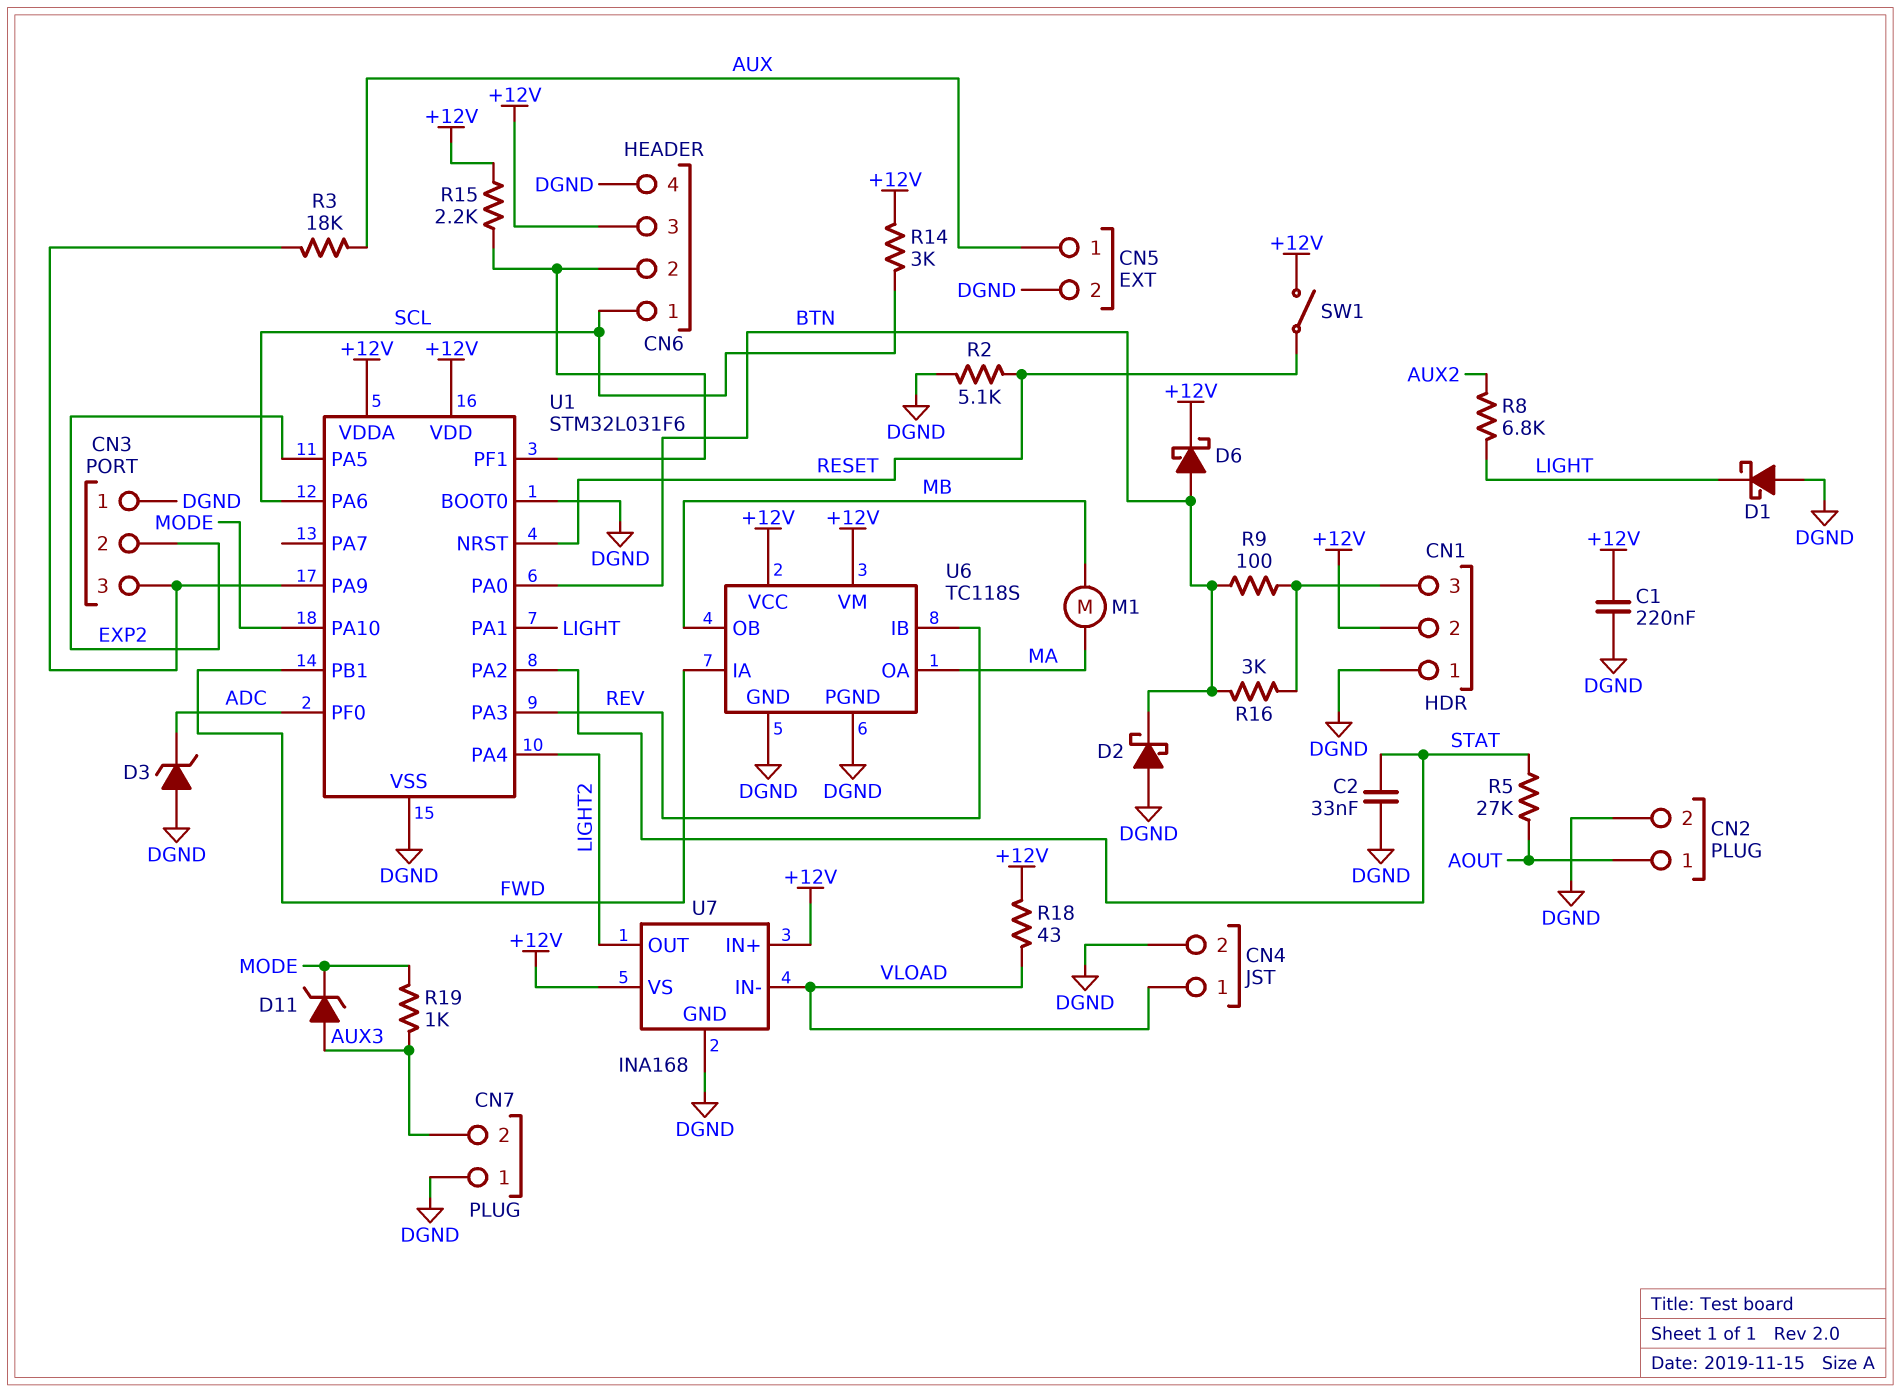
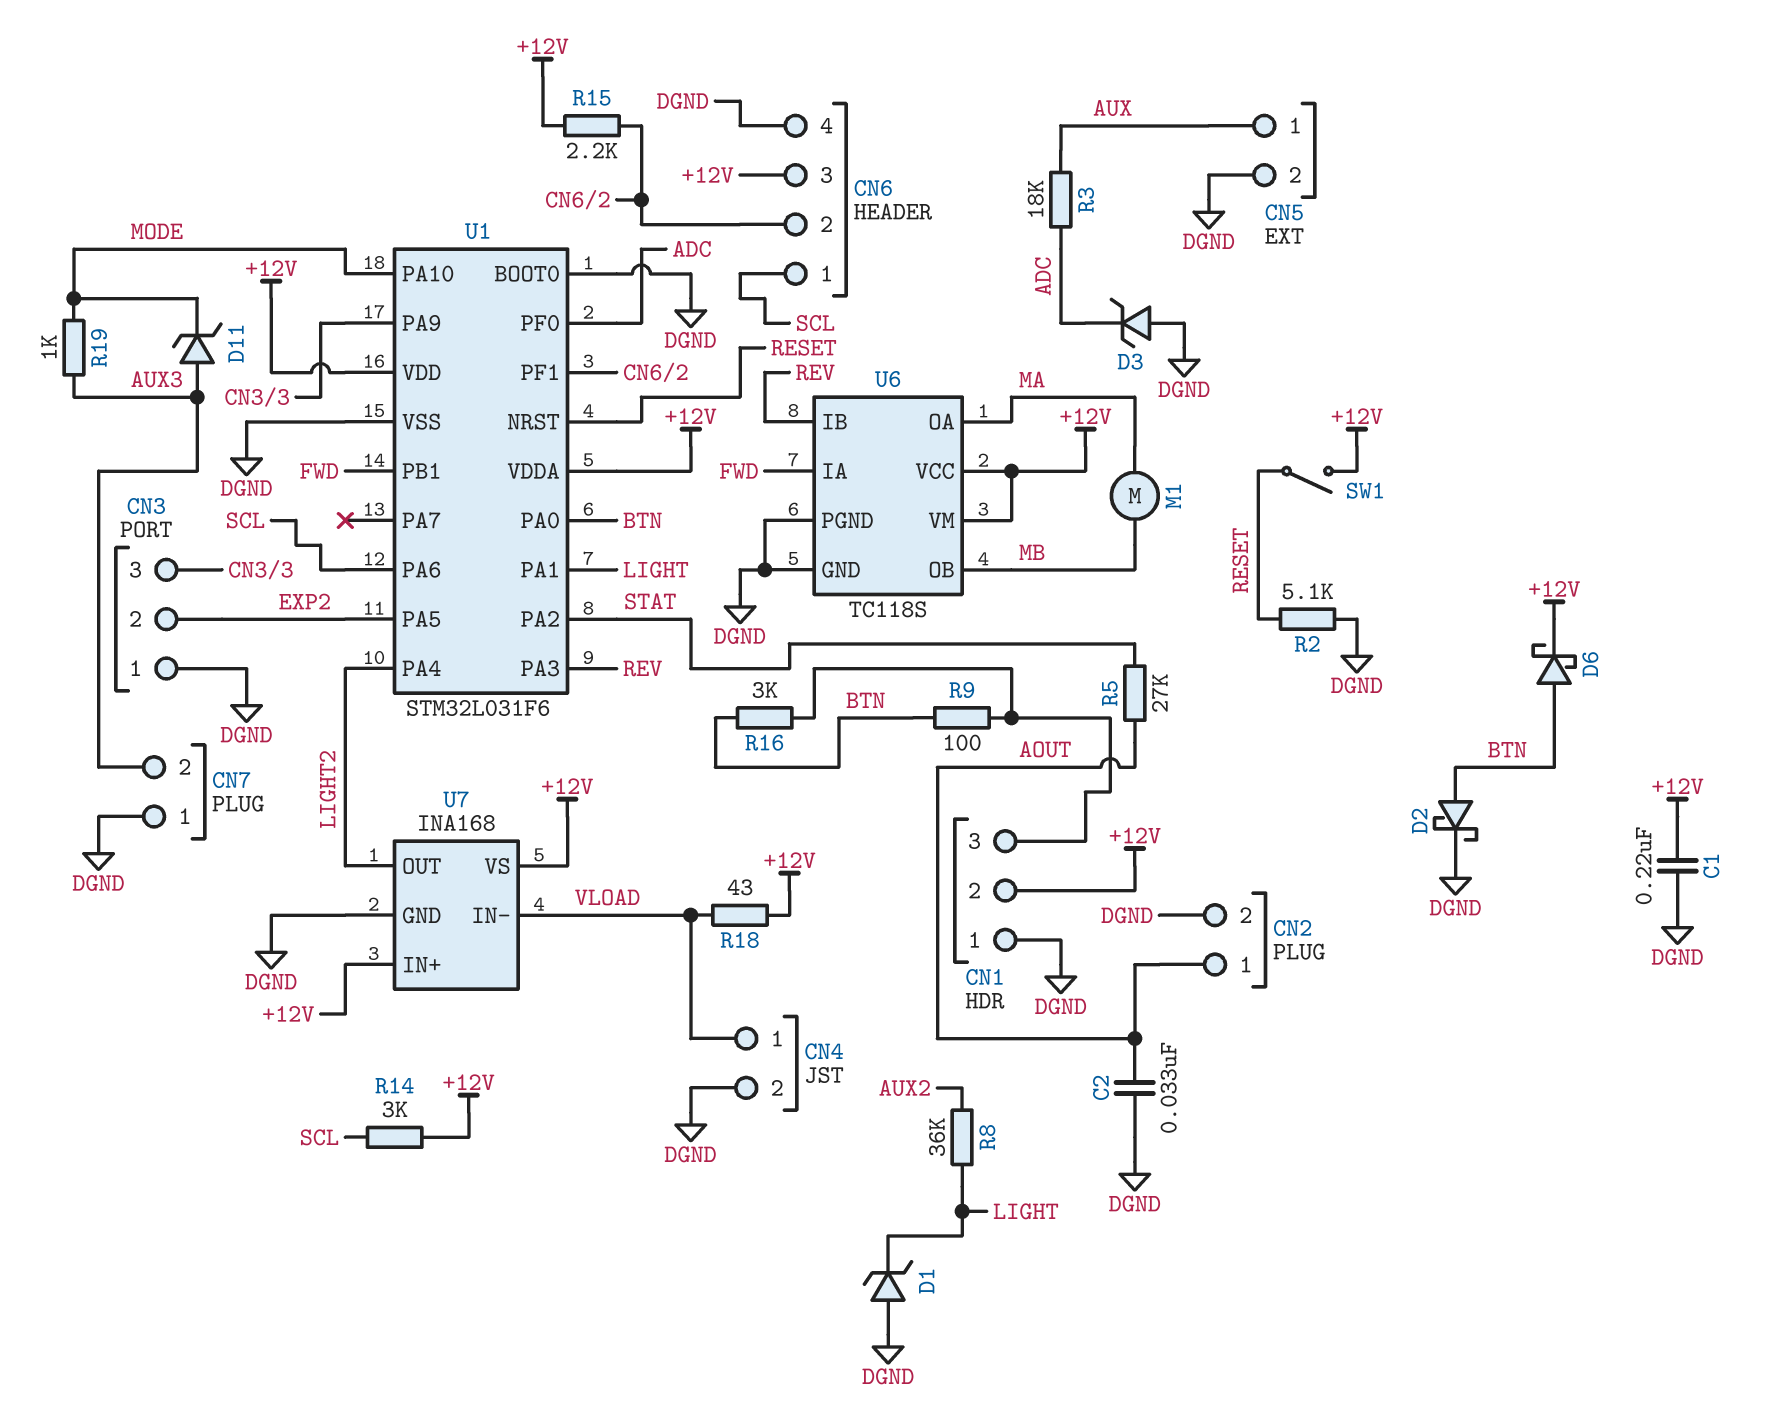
C2: 33nF (DGND, STAT) -> 33nF (AOUT, DGND)
D1: schottky (A DGND, K LIGHT) -> zener (A DGND, K LIGHT)
D2: schottky (A DGND, K BTN) -> schottky (A BTN, K DGND)
R3: 18k (AUX, CN3/3) -> 18k (ADC, AUX)
R8: 6.8k (AUX2, LIGHT) -> 36k (AUX2, LIGHT)

